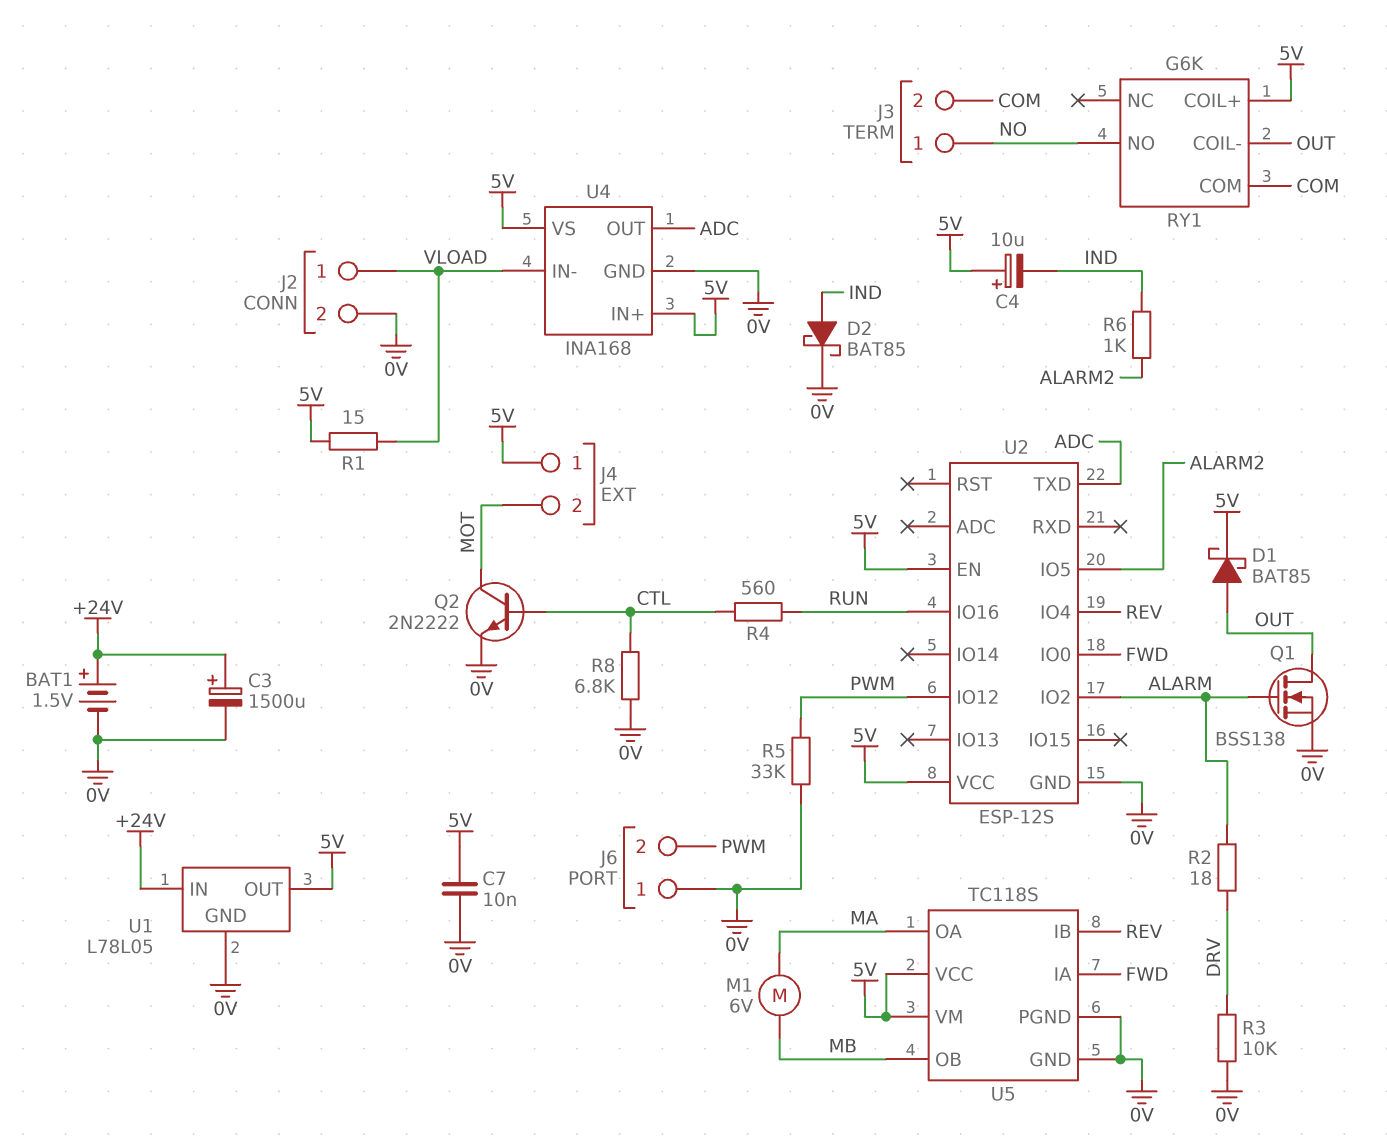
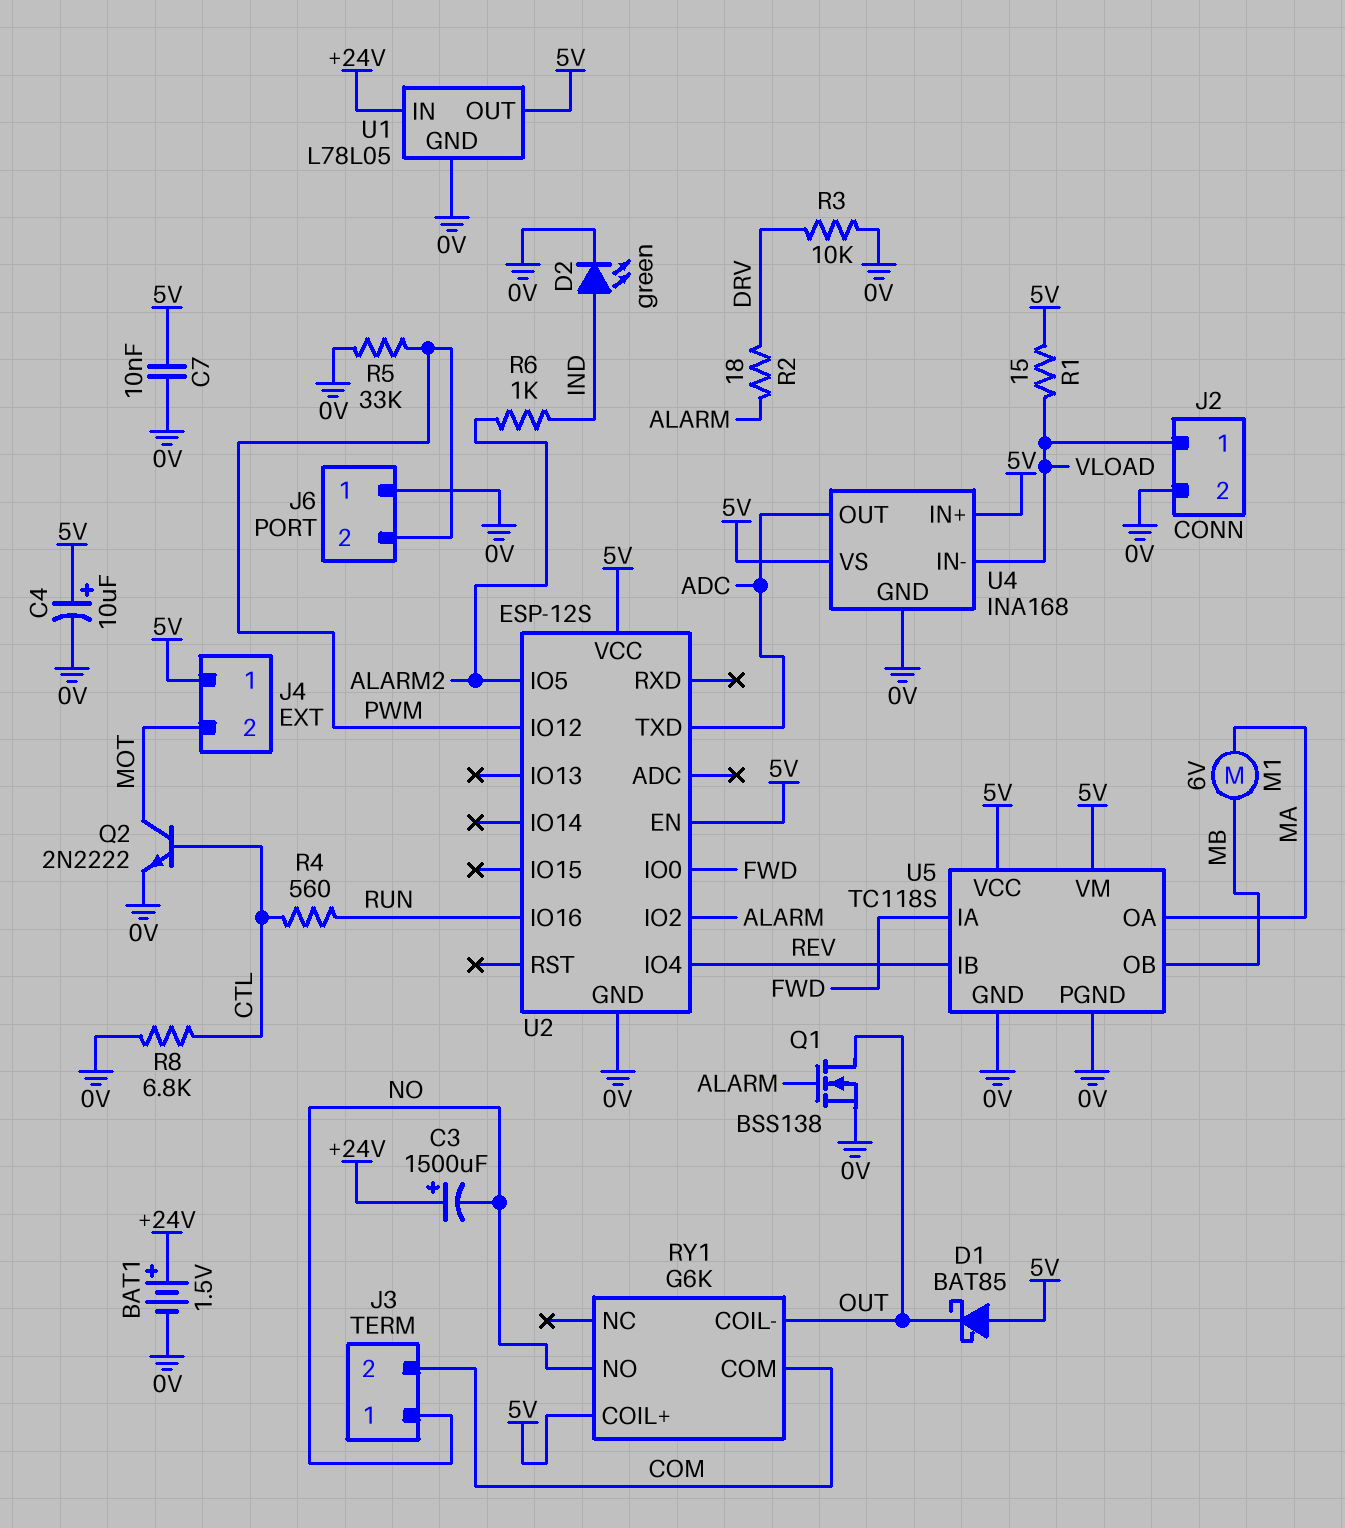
C3: 1500uF (plus +24V, minus 0V) -> 1500uF (plus +24V, minus NO)
C4: 10uF (plus 5V, minus IND) -> 10uF (plus 5V, minus 0V)
D1: schottky BAT85 (A OUT, K 5V) -> schottky BAT85 (A 5V, K OUT)
D2: schottky BAT85 (A IND, K 0V) -> LED green (A IND, K 0V)

